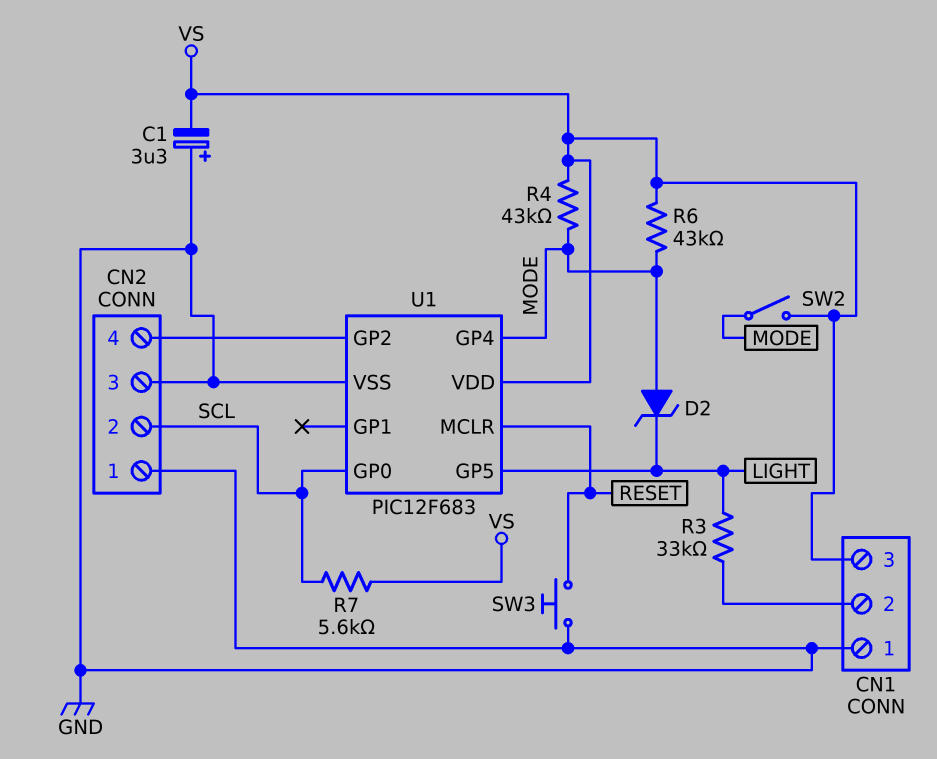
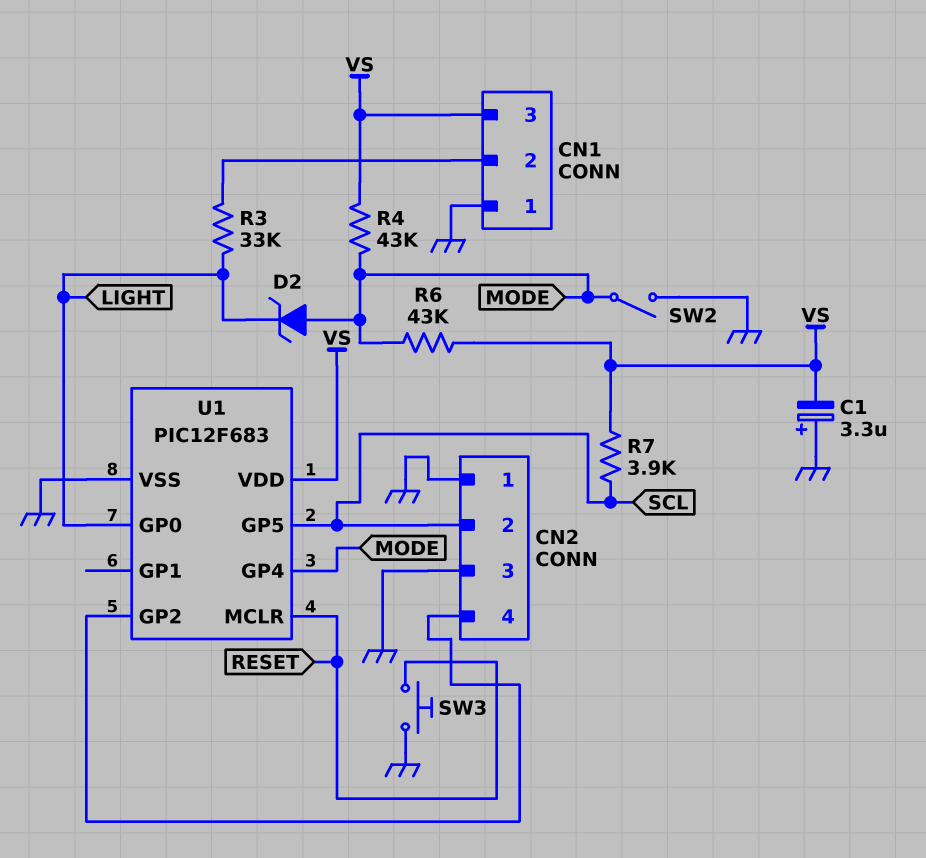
R7: 5.6k (SCL, VS) -> 3.9k (SCL, VS)
SW2: switch (MODE, VS) -> switch (GND, MODE)
U1 pin GP0: SCL -> LIGHT
U1 pin GP5: LIGHT -> SCL

